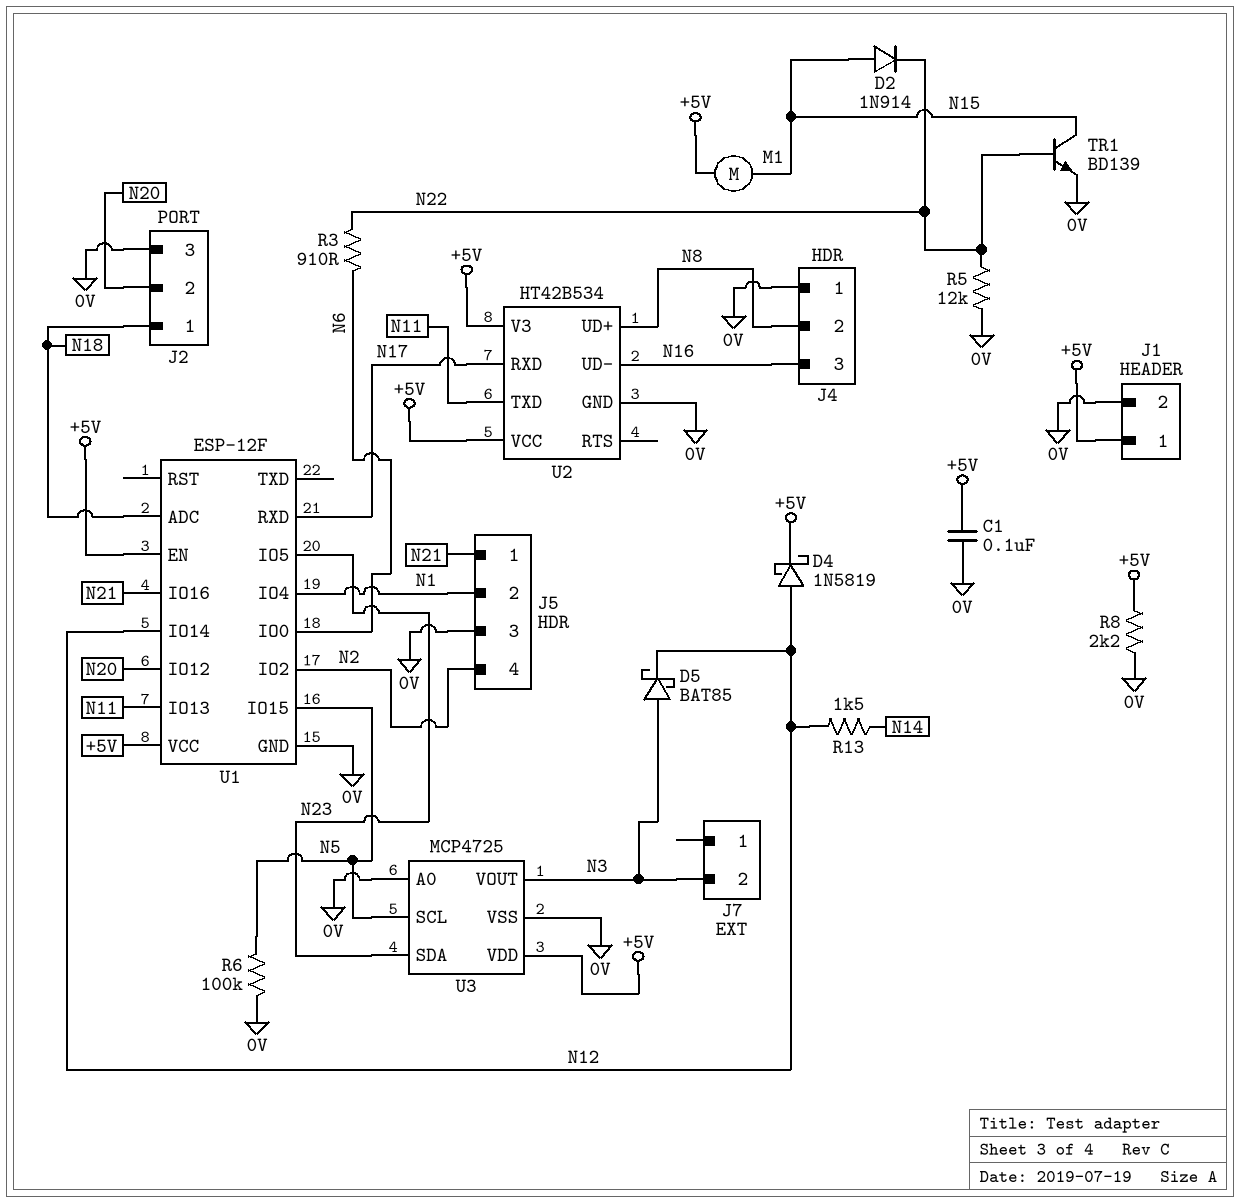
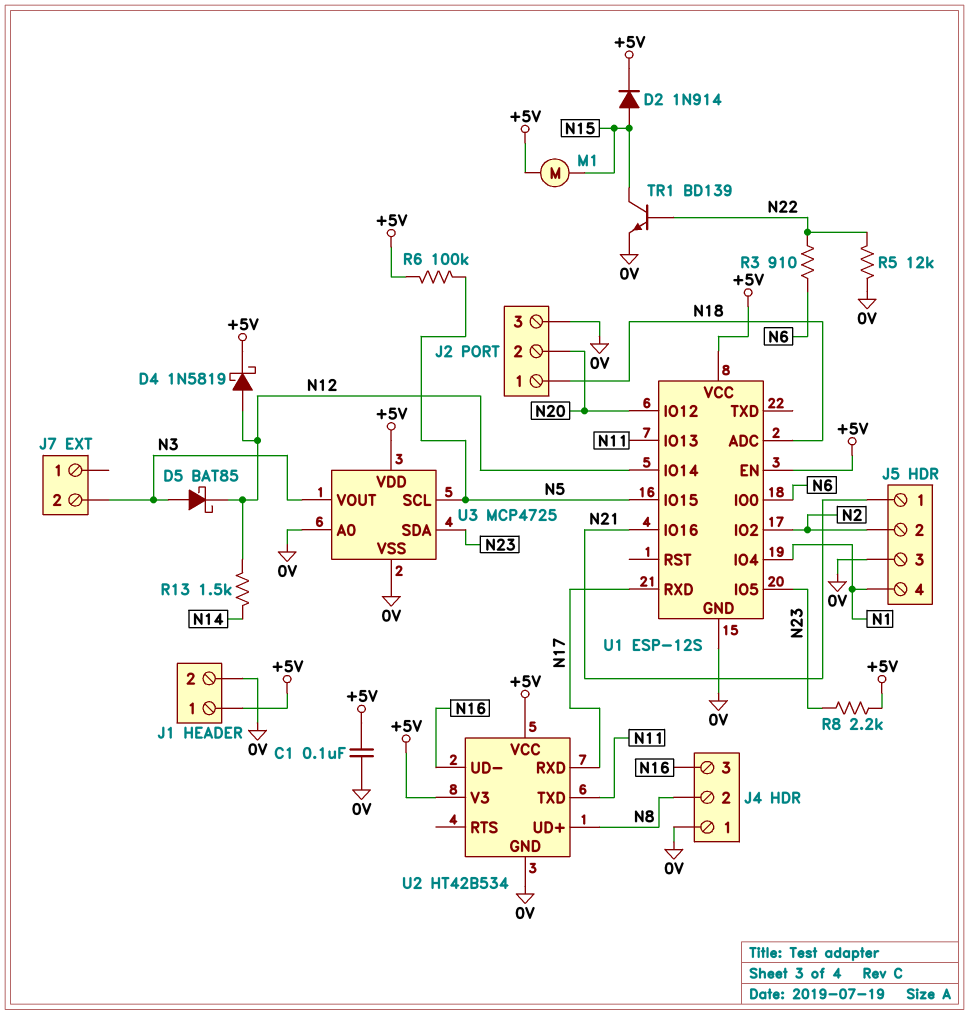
D2: diode 1N914 (A N15, K N22) -> diode 1N914 (A N15, K +5V)
J5 pin 2: N1 -> N2
J5 pin 4: N2 -> N1
R6: 100k (0V, N5) -> 100k (+5V, N5)
R8: 2.2k (+5V, 0V) -> 2.2k (+5V, N23)
U1: ESP-12F -> ESP-12S

